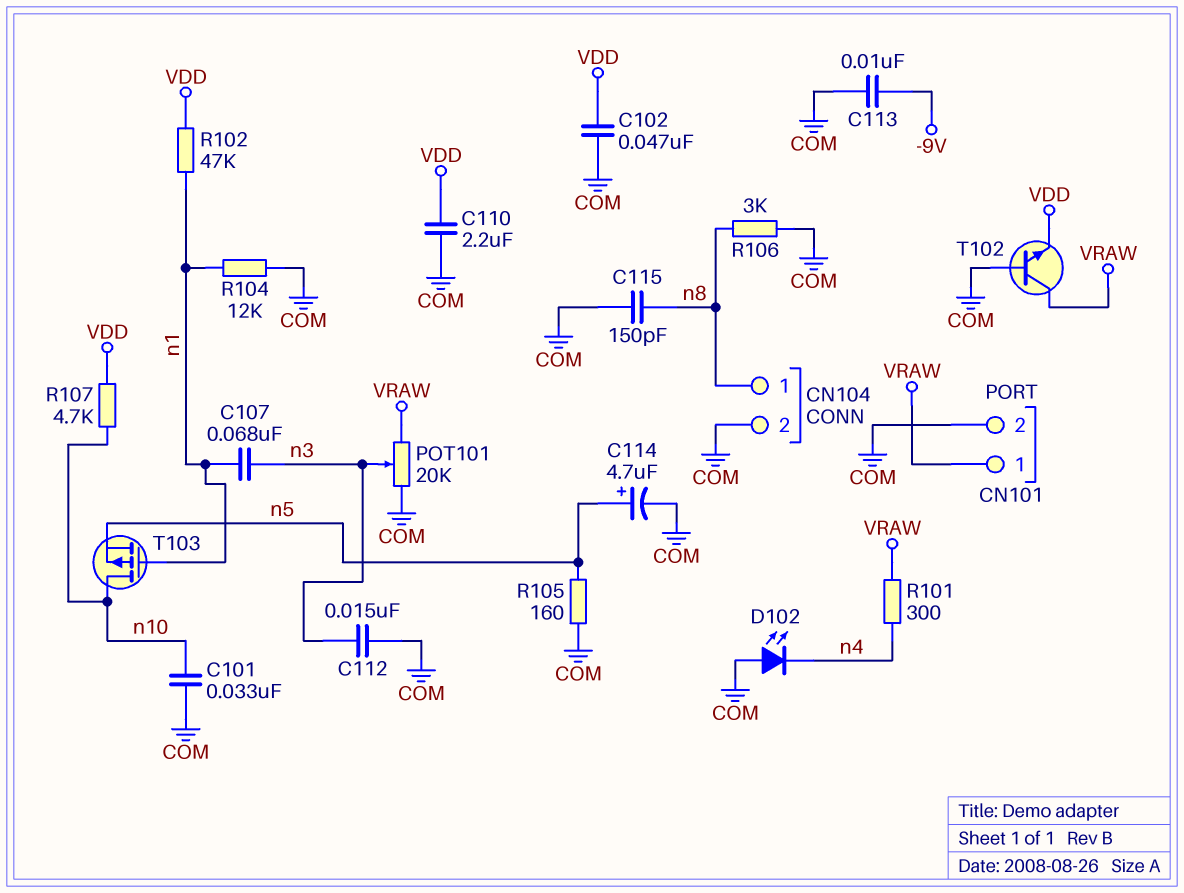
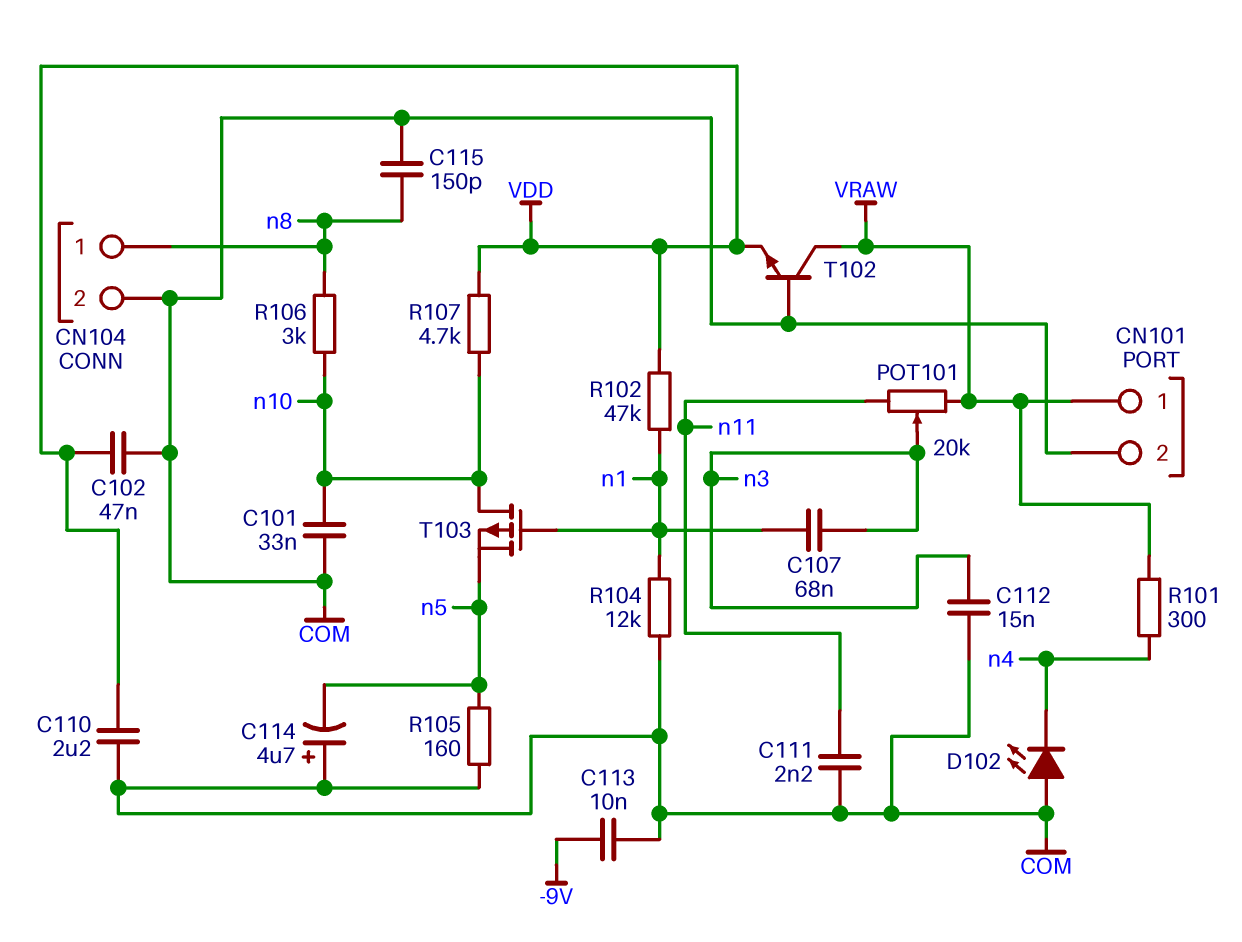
C111: none -> 2.2nF (COM, n11)
C114: 4.7uF (plus n5, minus COM) -> 4.7uF (plus COM, minus n5)
POT101: 20k (COM, VRAW, wiper n3) -> 20k (VRAW, n11, wiper n3)
R106: 3k (COM, n8) -> 3k (n8, n10)

